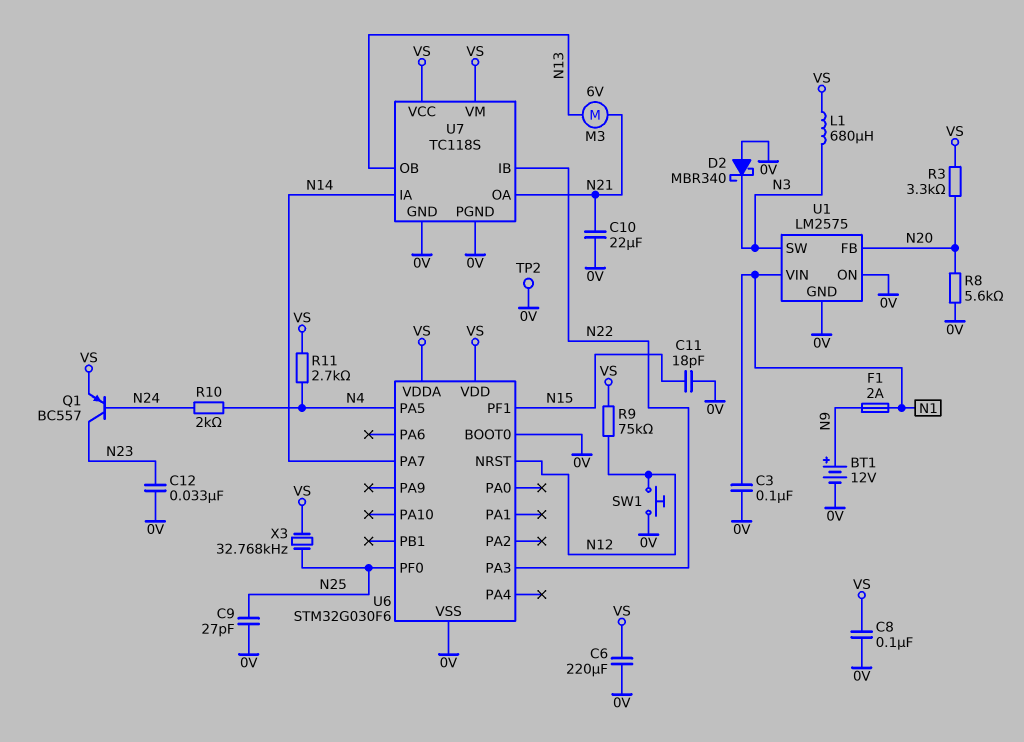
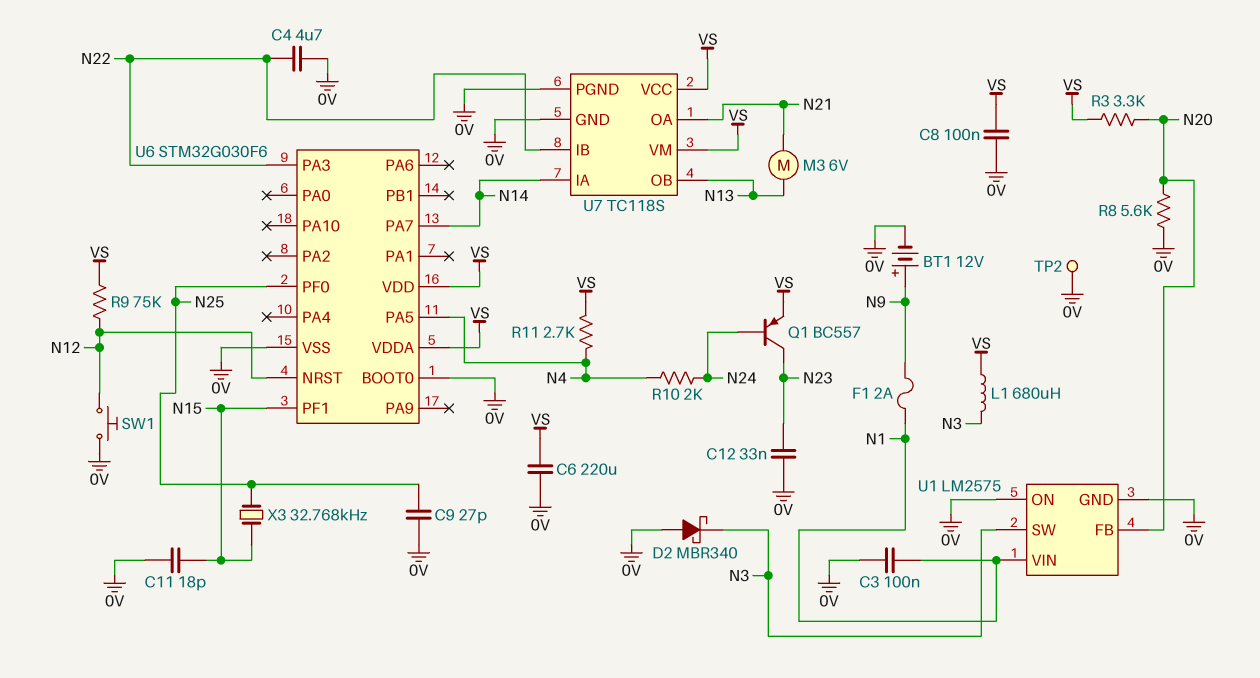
C4: none -> 4.7uF (0V, N22)
C10: 22uF (0V, N21) -> none
X3: 32.768kHz (N25, VS) -> 32.768kHz (N15, N25)

